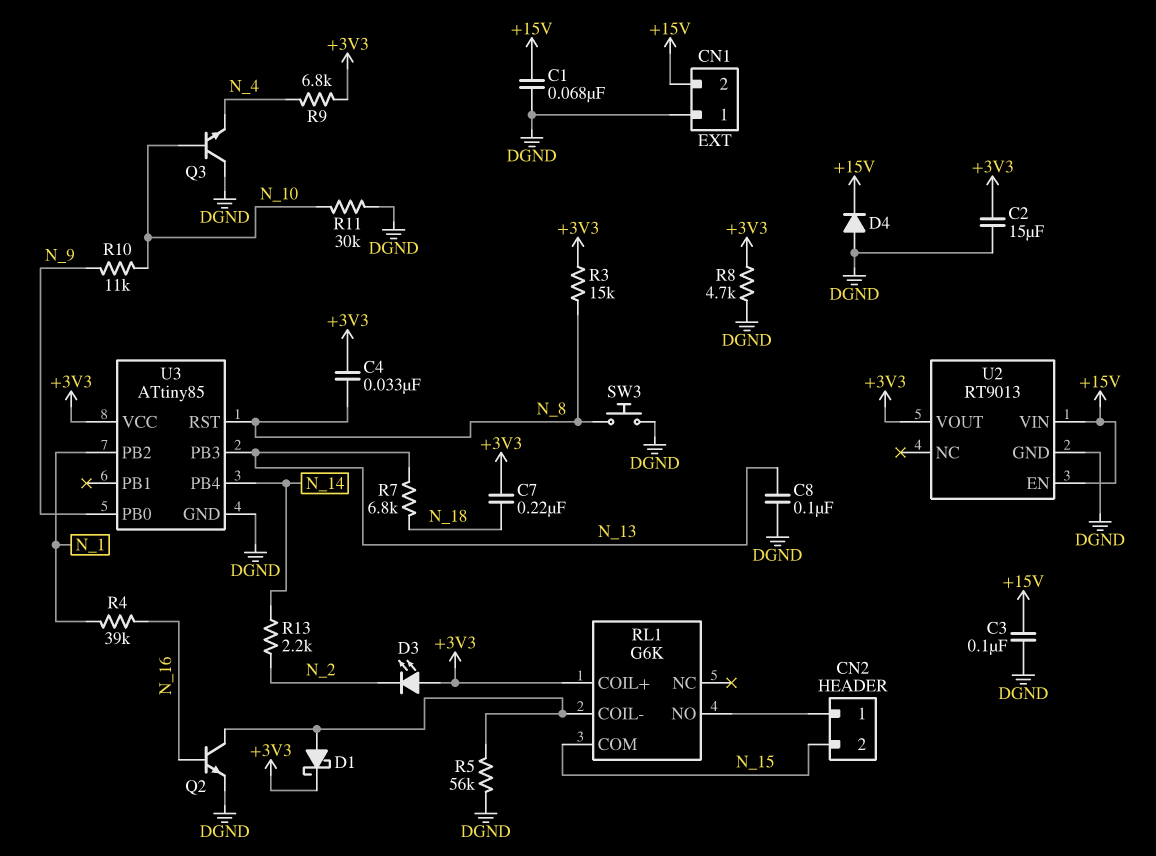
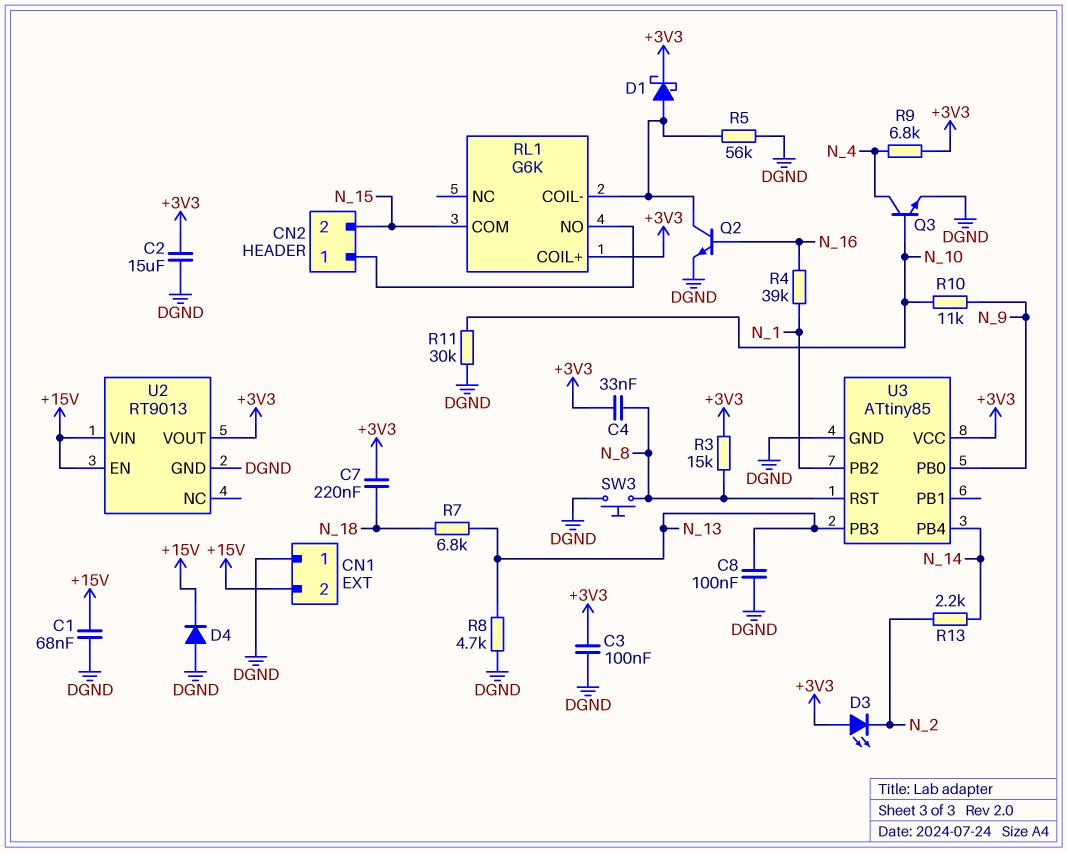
C3: 100nF (+15V, DGND) -> 100nF (+3V3, DGND)
Q3: NPN (B N_10, C DGND, E N_4) -> NPN (B N_10, C N_4, E DGND)
R8: 4.7k (+3V3, DGND) -> 4.7k (DGND, N_13)

